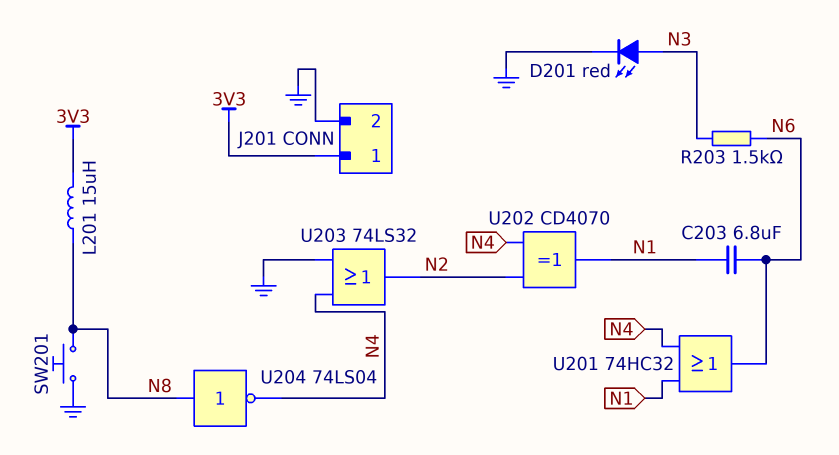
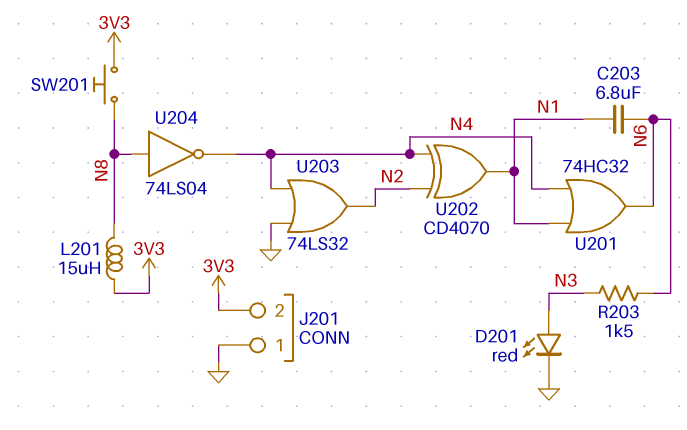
J201 pin 1: 3V3 -> GND
J201 pin 2: GND -> 3V3
SW201: button (GND, N8) -> button (3V3, N8)

